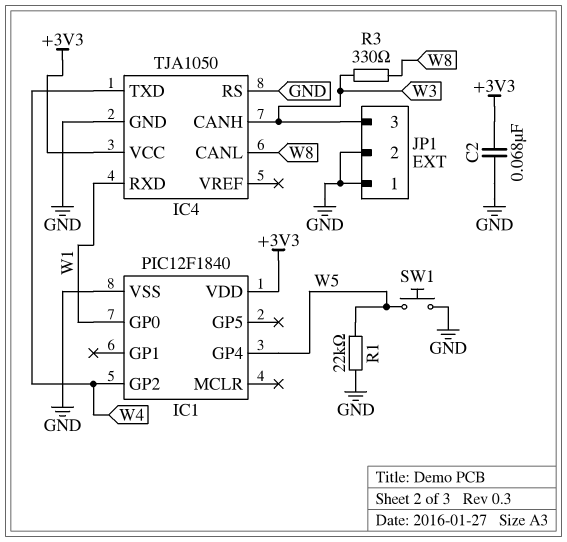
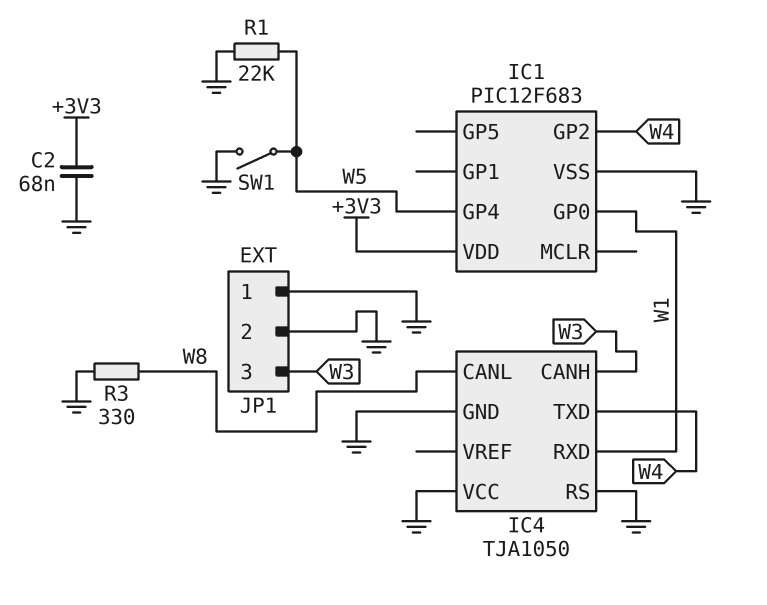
IC1: PIC12F1840 -> PIC12F683
IC4 pin VCC: +3V3 -> GND
R3: 330 (W3, W8) -> 330 (GND, W8)
SW1: button (GND, W5) -> switch (GND, W5)

